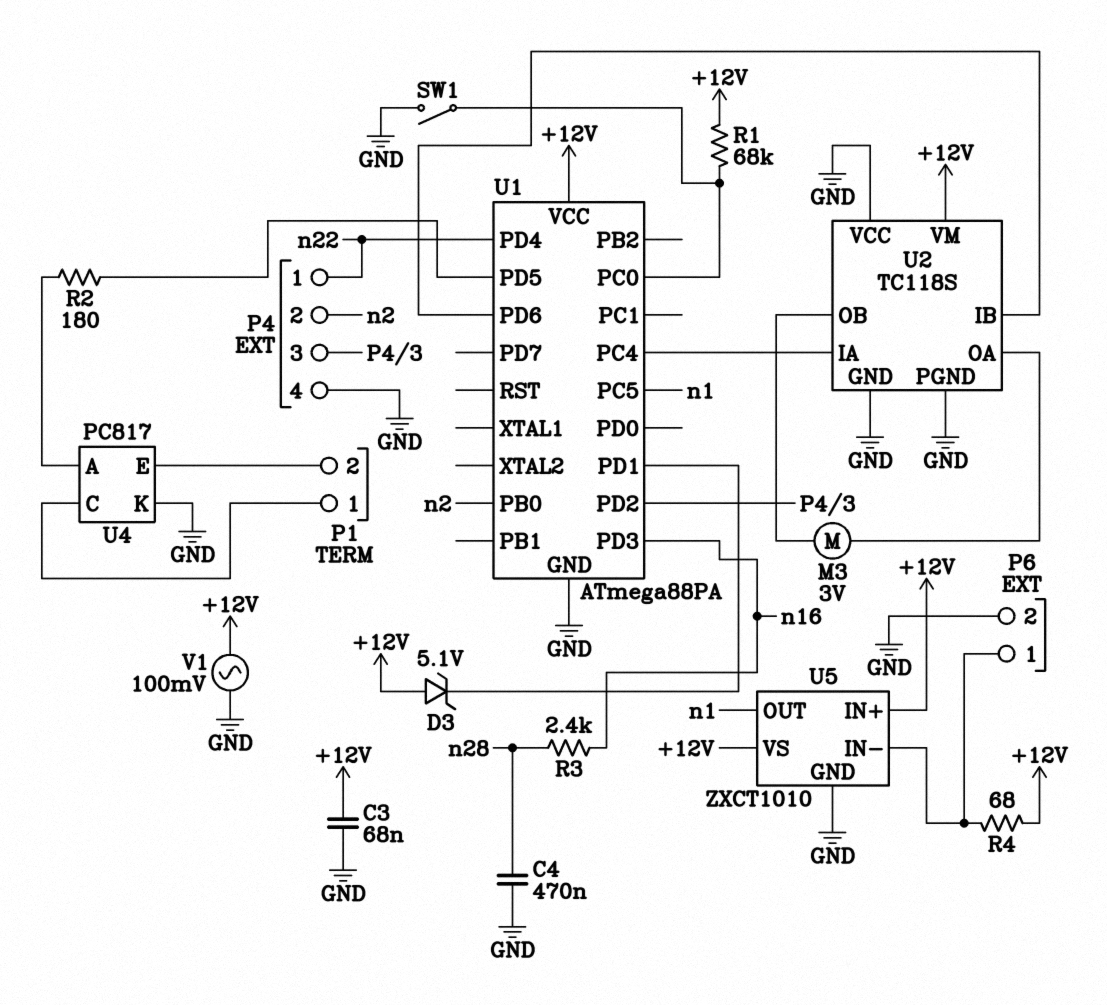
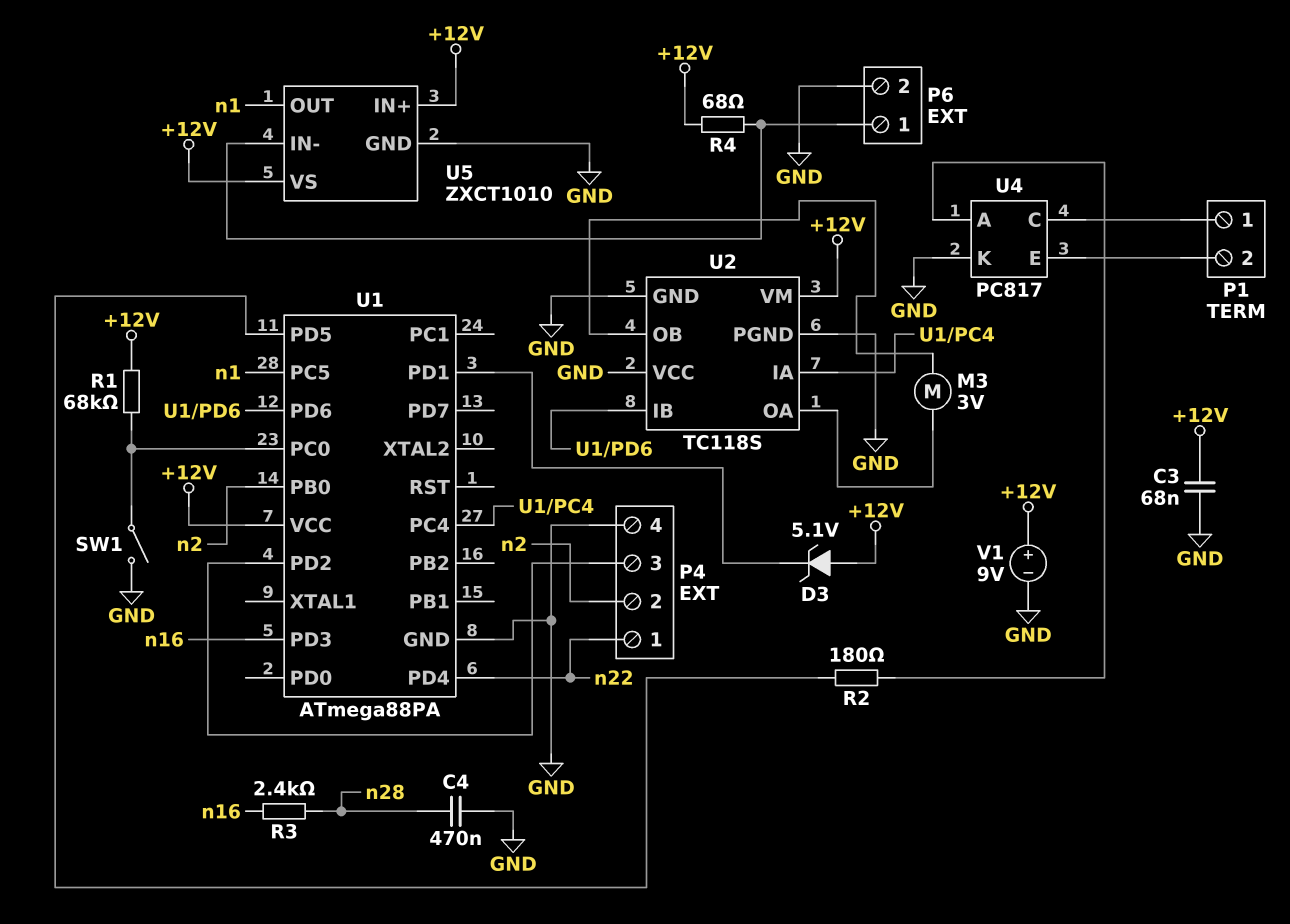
V1: AC 100mV (+12V, GND) -> 9V (plus +12V, minus GND)

